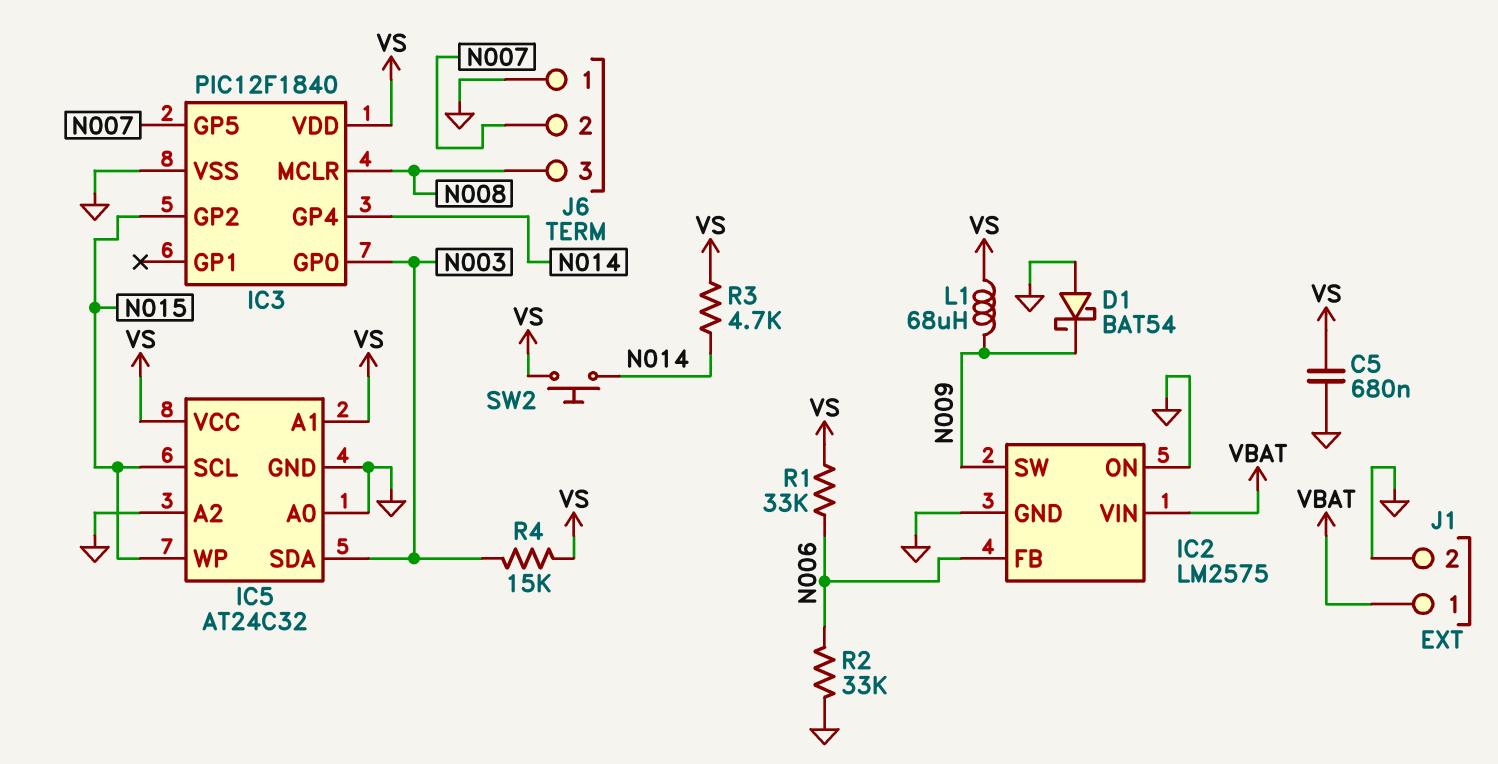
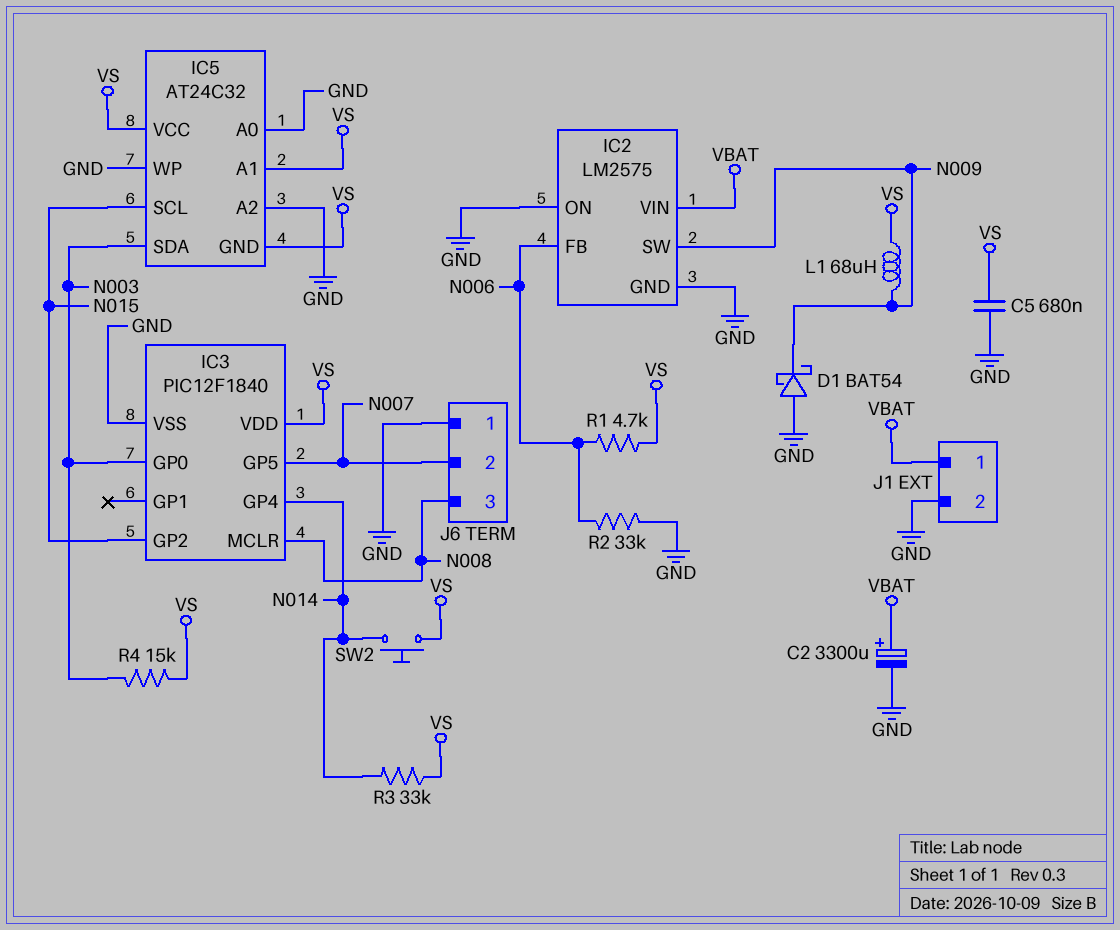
C2: none -> 3300uF (plus VBAT, minus GND)
IC5 pin GND: GND -> VS
IC5 pin WP: N015 -> GND
R1: 33k (N006, VS) -> 4.7k (N006, VS)
R3: 4.7k (N014, VS) -> 33k (N014, VS)

